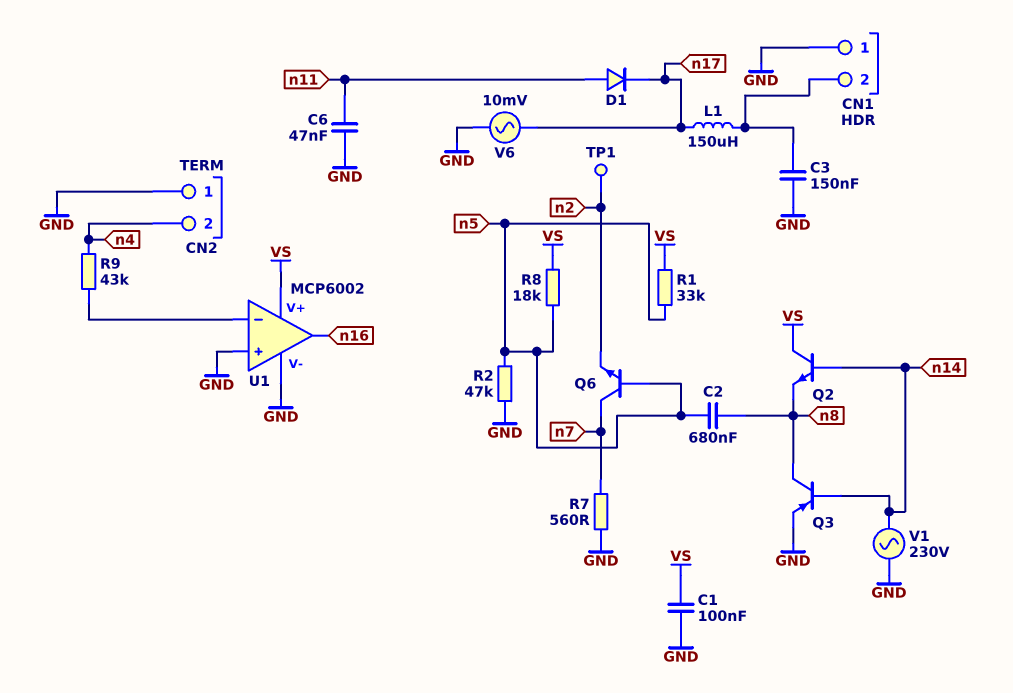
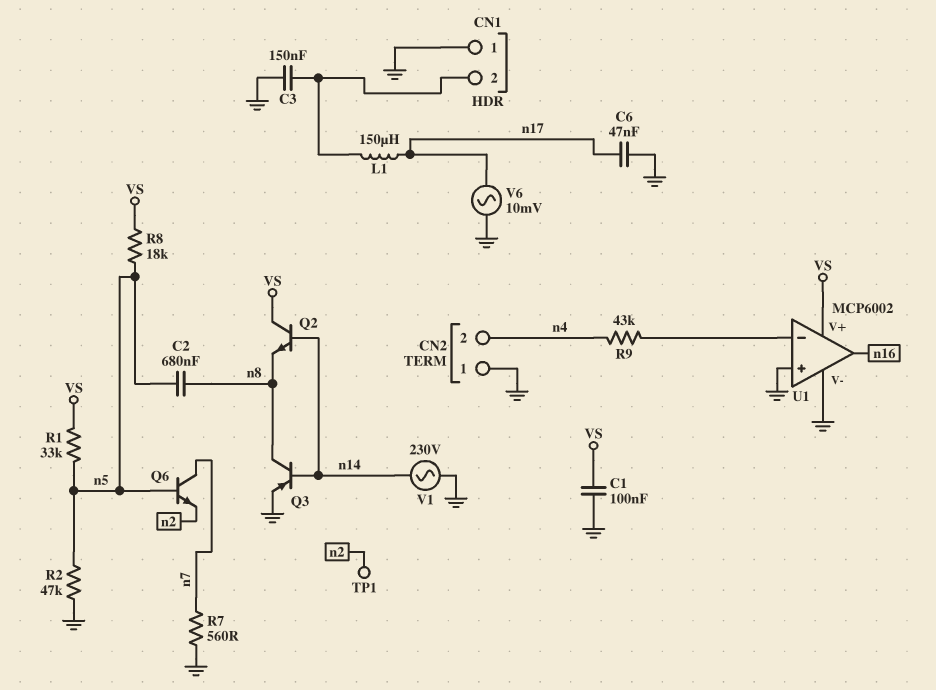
C6: 47nF (GND, n11) -> 47nF (GND, n17)
D1: diode (A n11, K n17) -> none

